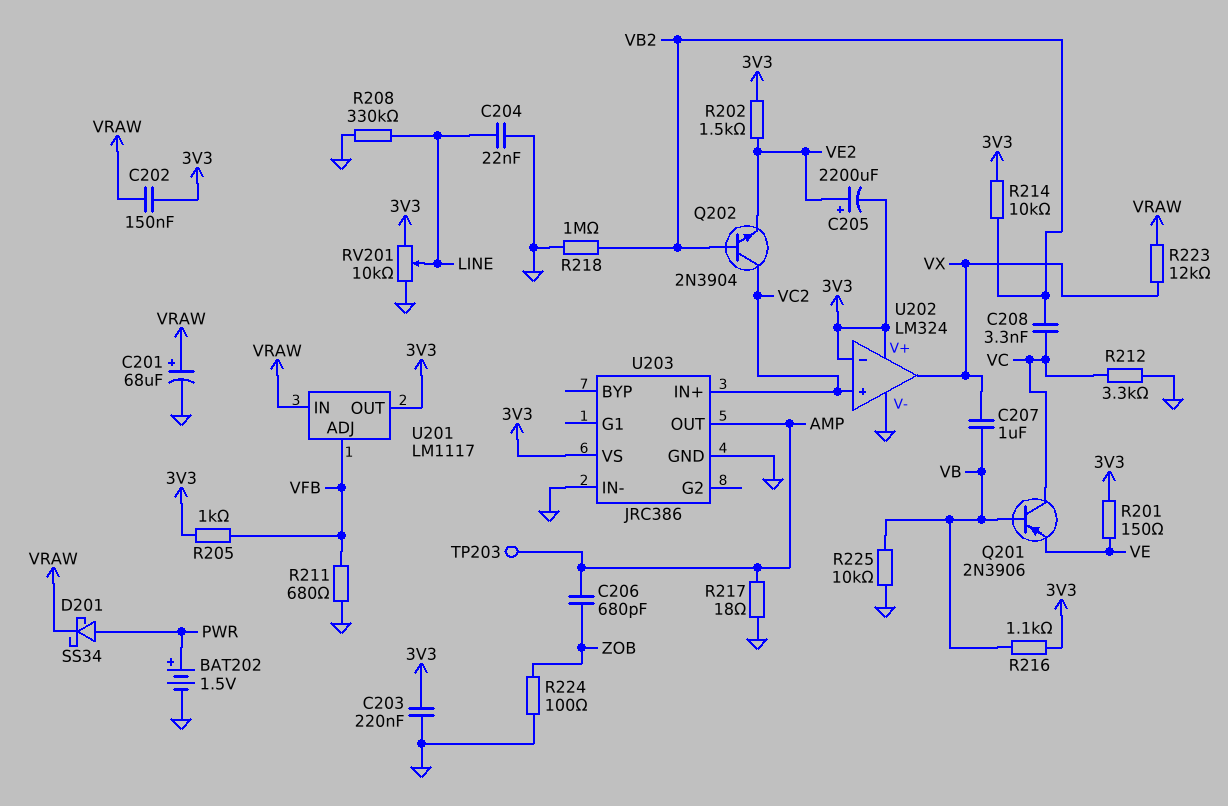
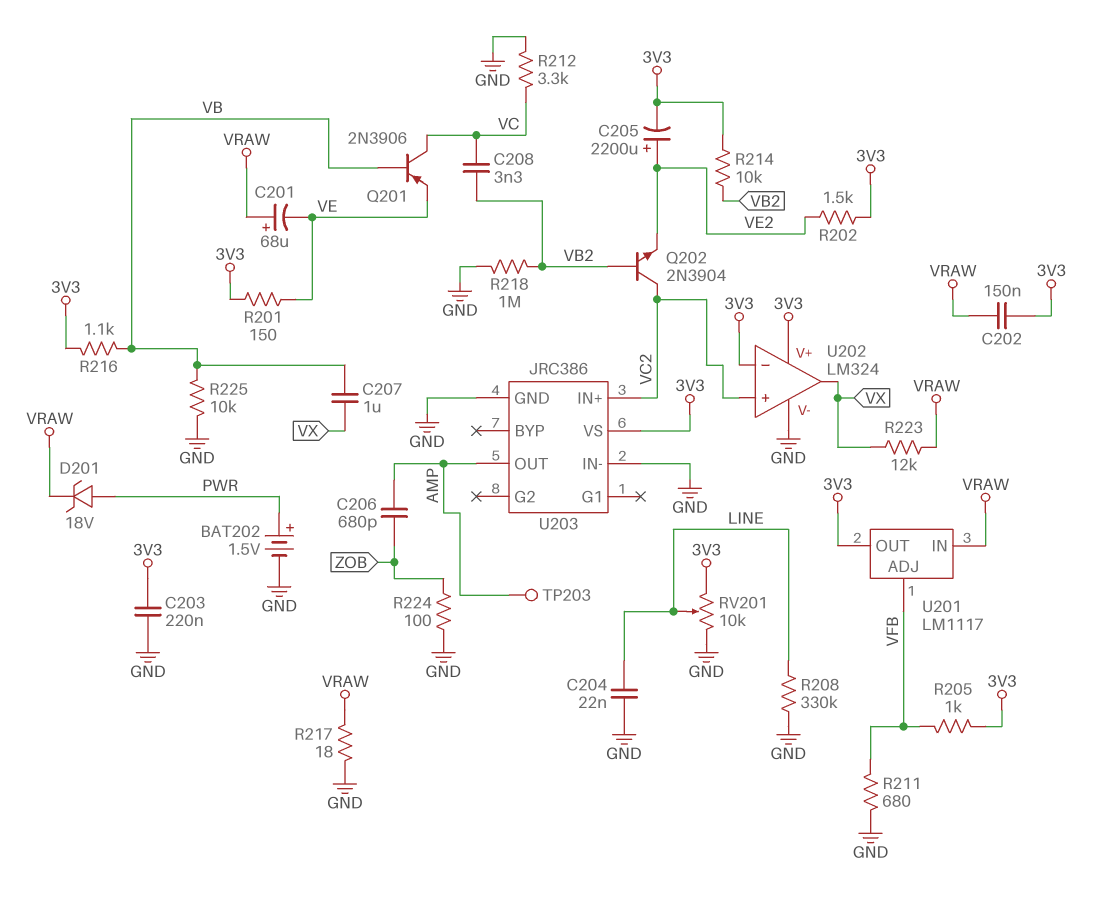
C201: 68uF (plus VRAW, minus GND) -> 68uF (plus VRAW, minus VE)
D201: schottky SS34 (A PWR, K VRAW) -> zener 18V (A PWR, K VRAW)
R217: 18 (AMP, GND) -> 18 (GND, VRAW)

